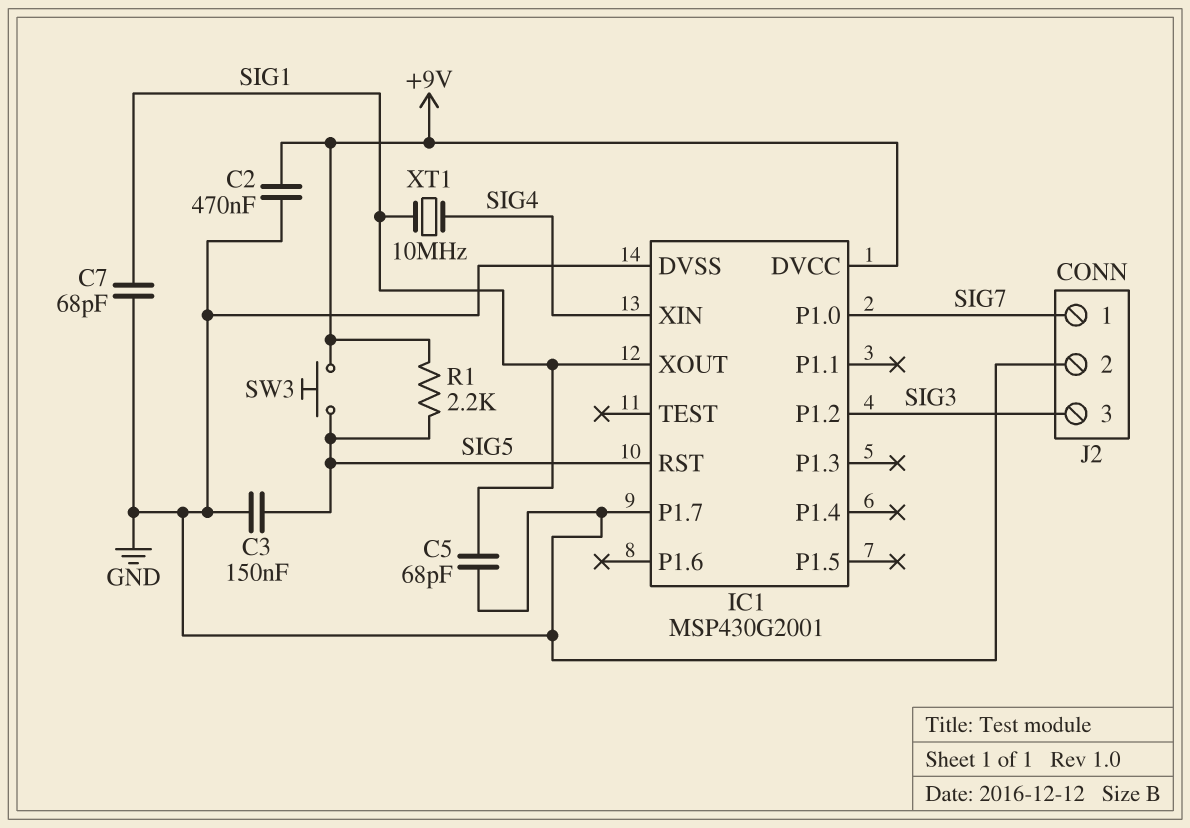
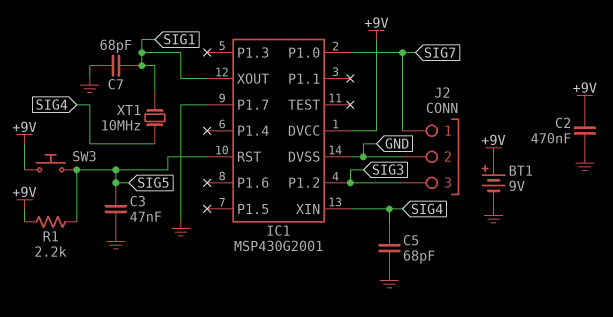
BT1: none -> 9V (plus +9V, minus GND)
C3: 150nF (GND, SIG5) -> 47nF (GND, SIG5)
C5: 68pF (GND, SIG1) -> 68pF (GND, SIG4)

